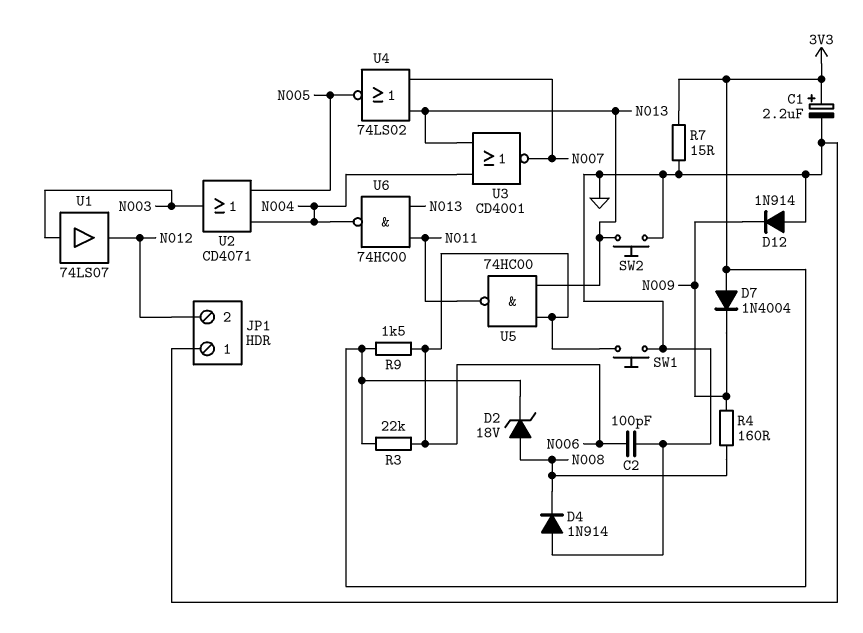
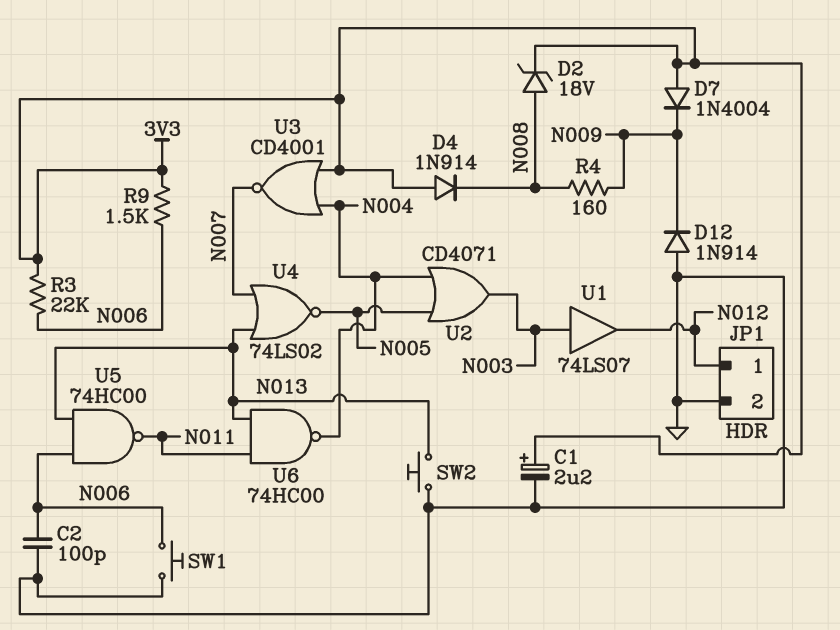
D4: diode 1N914 (A GND, K N008) -> diode 1N914 (A 3V3, K N008)
JP1 pin 1: GND -> N012
JP1 pin 2: N012 -> GND
R7: 15 (3V3, GND) -> none
U3: NOR CD4001 (in N004, in N013, out N007) -> NOR CD4001 (in 3V3, in N004, out N007)

